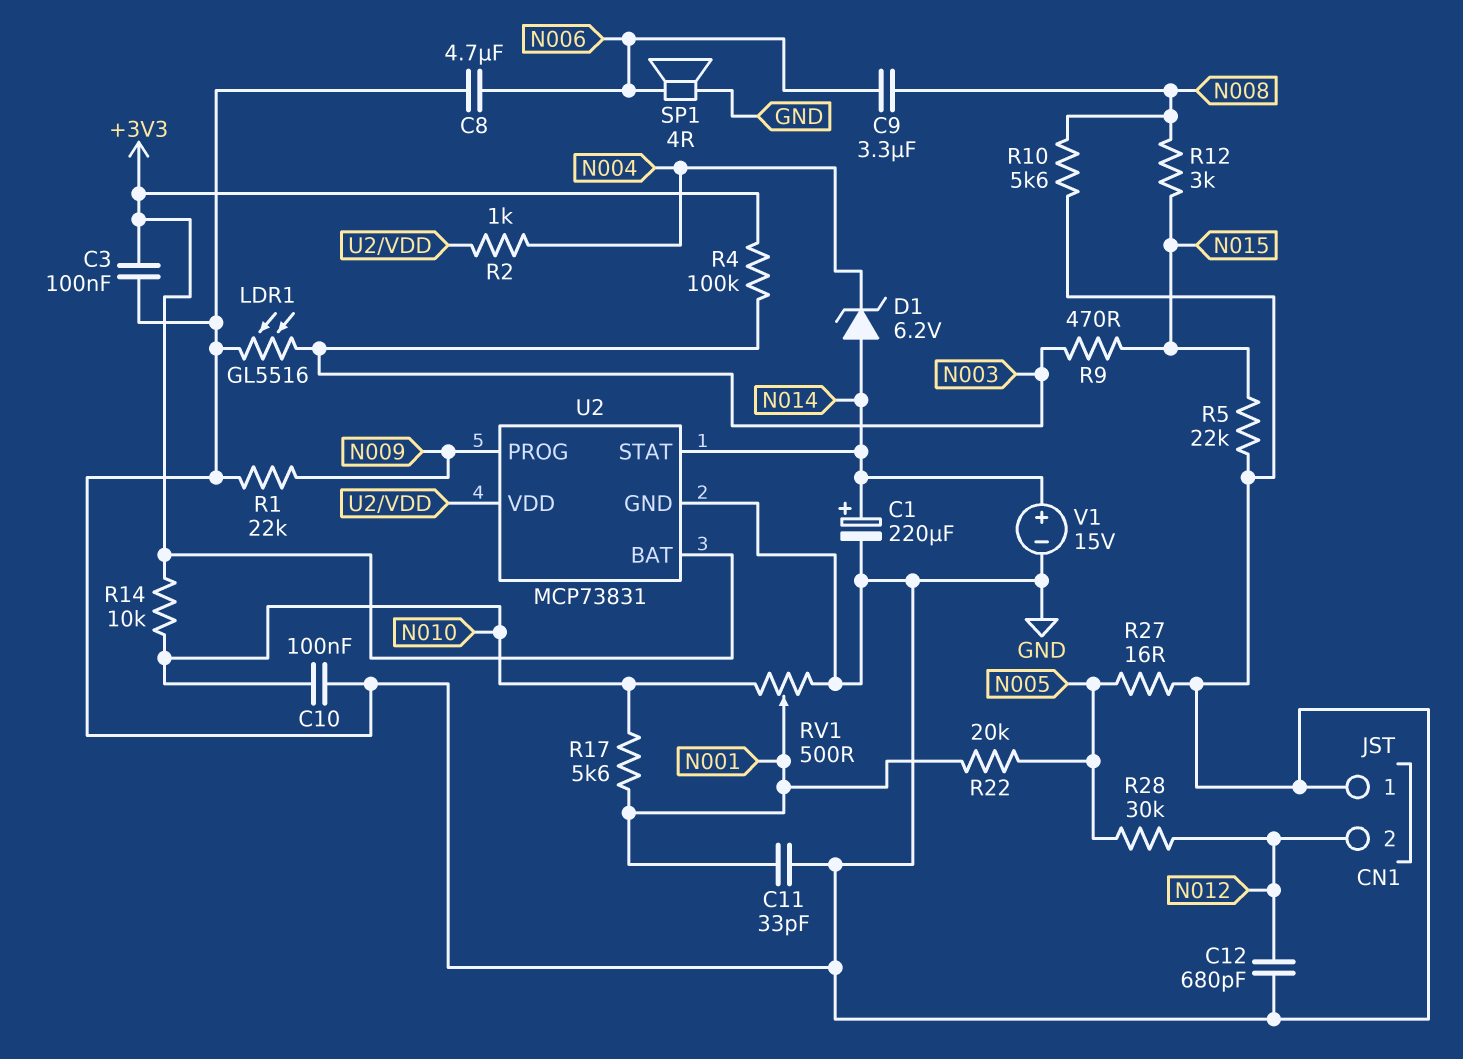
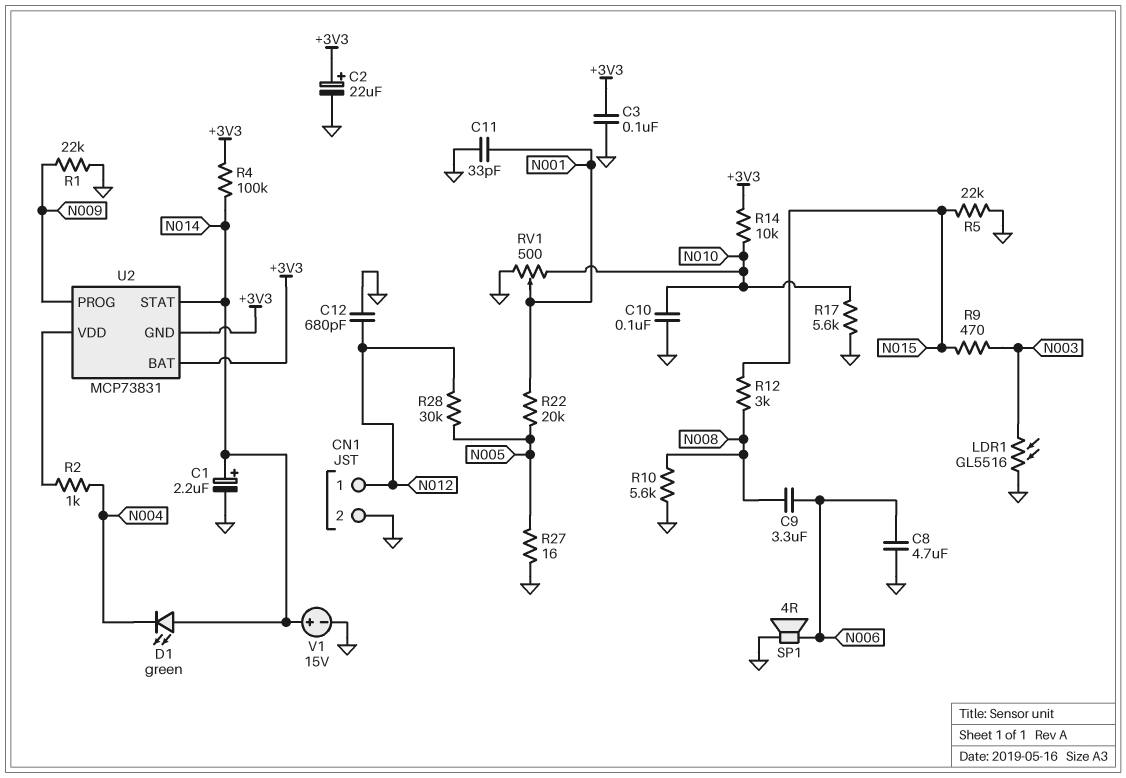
C1: 220uF (plus N014, minus GND) -> 2.2uF (plus N014, minus GND)
C2: none -> 22uF (plus +3V3, minus GND)
CN1 pin 1: GND -> N012
CN1 pin 2: N012 -> GND
D1: zener 6.2V (A N014, K N004) -> LED green (A N014, K N004)
R4: 100k (+3V3, N003) -> 100k (+3V3, N014)
R17: 5.6k (N001, N010) -> 5.6k (GND, N010)
U2 pin GND: GND -> +3V3

